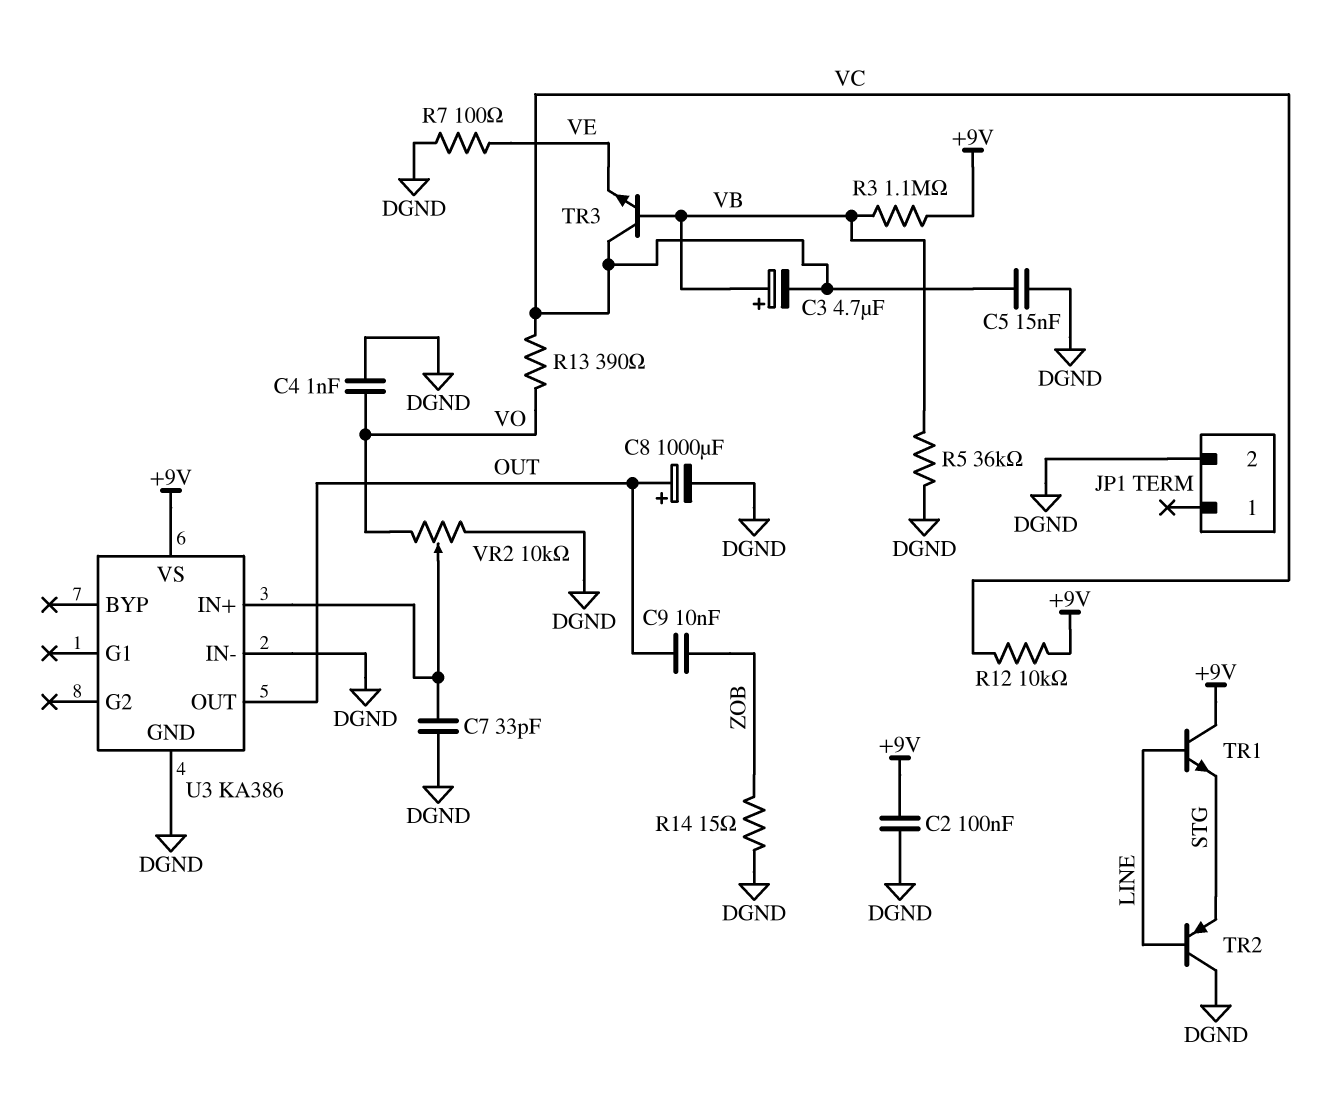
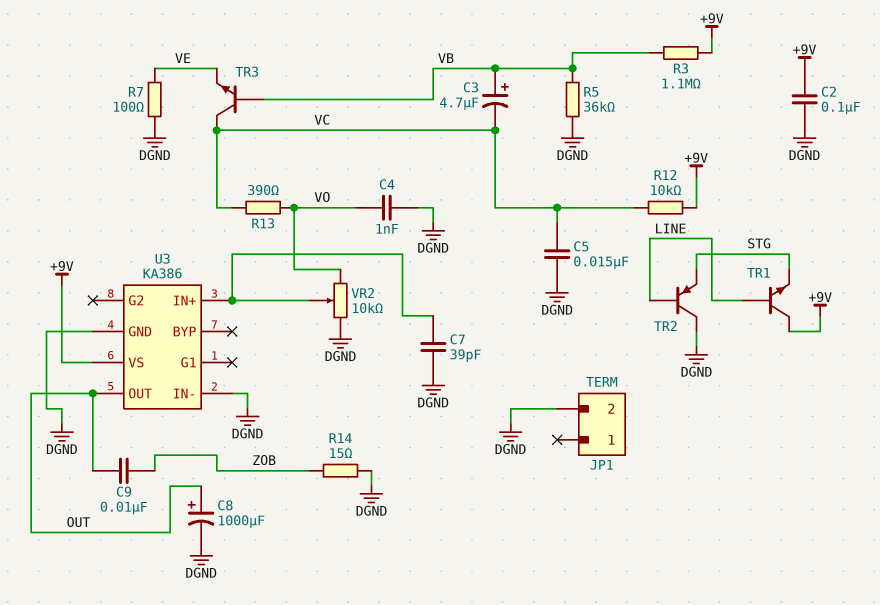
C7: 33pF (DGND, U3/IN+) -> 39pF (DGND, U3/IN+)

